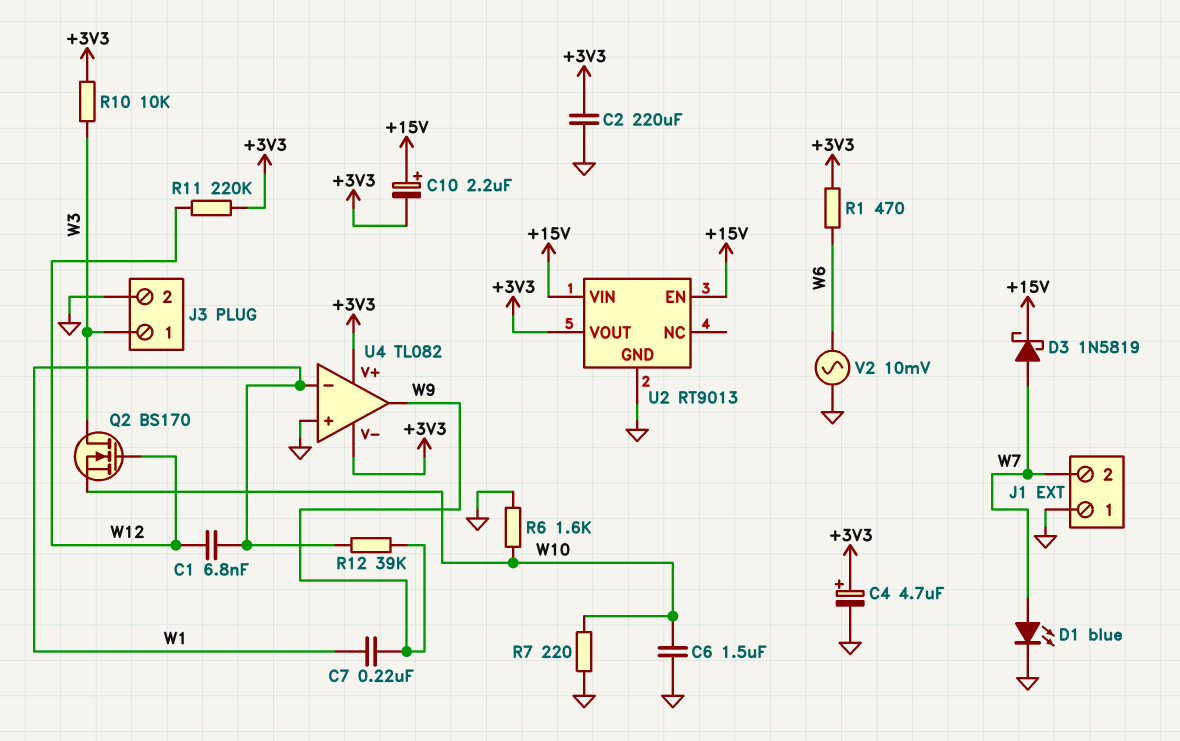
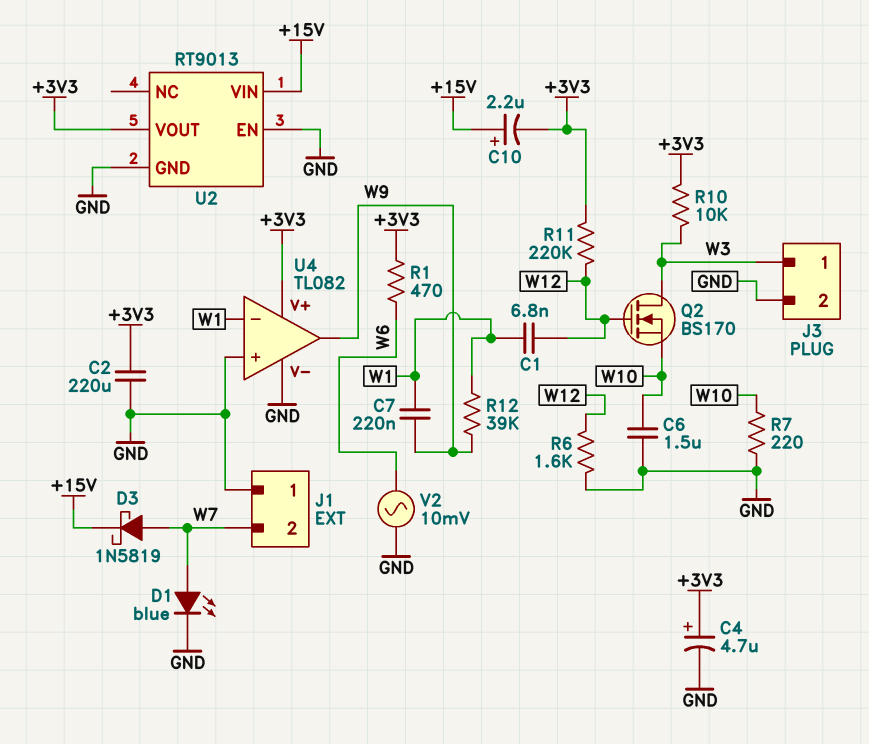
R6: 1.6k (GND, W10) -> 1.6k (GND, W12)
U2 pin EN: +15V -> GND
U4 pin V-: +3V3 -> GND

